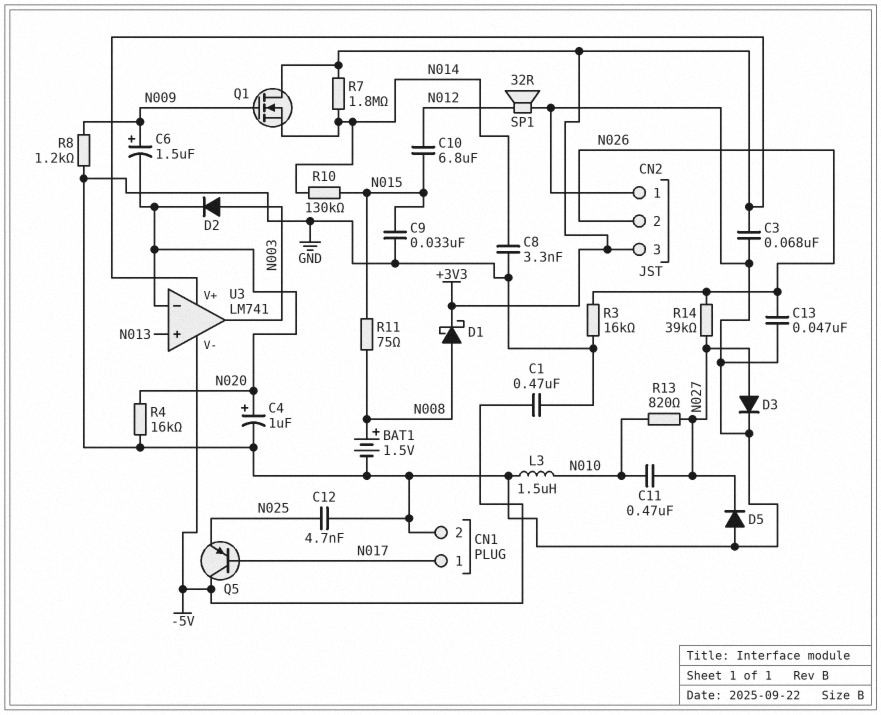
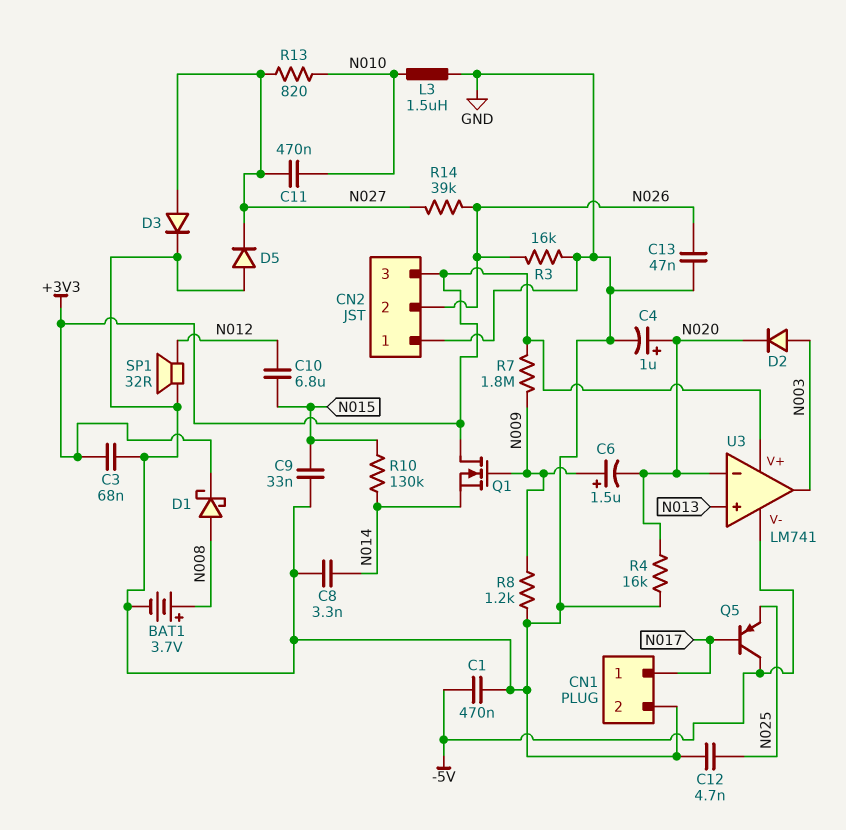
BAT1: 1.5V (plus N008, minus GND) -> 3.7V (plus N008, minus GND)
R7: 1.8M (+3V3, N014) -> 1.8M (+3V3, N009)
R11: 75 (N008, N015) -> none

